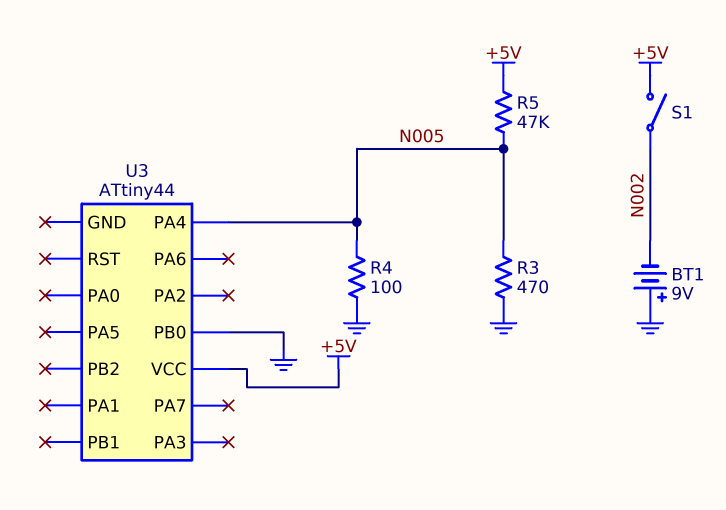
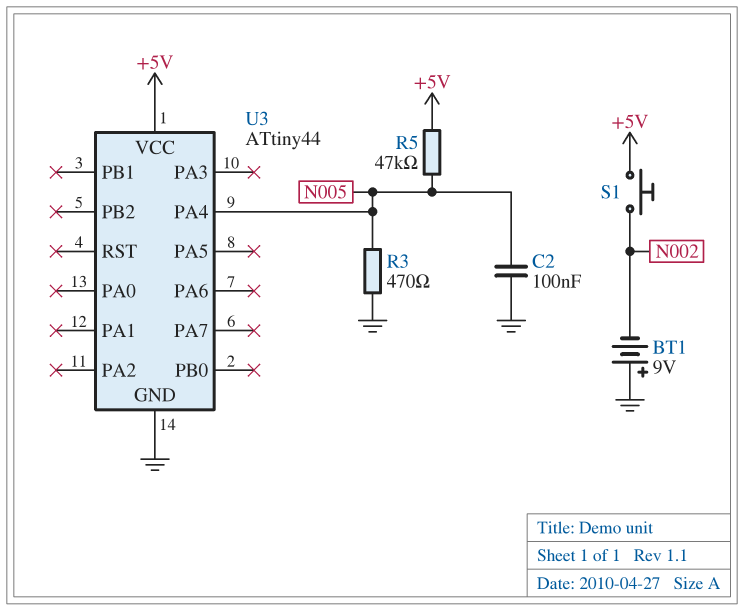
C2: none -> 100nF (GND, N005)
R4: 100 (GND, N005) -> none
S1: switch (+5V, N002) -> button (+5V, N002)
U3 pin GND: none -> GND
U3 pin PB0: GND -> none

